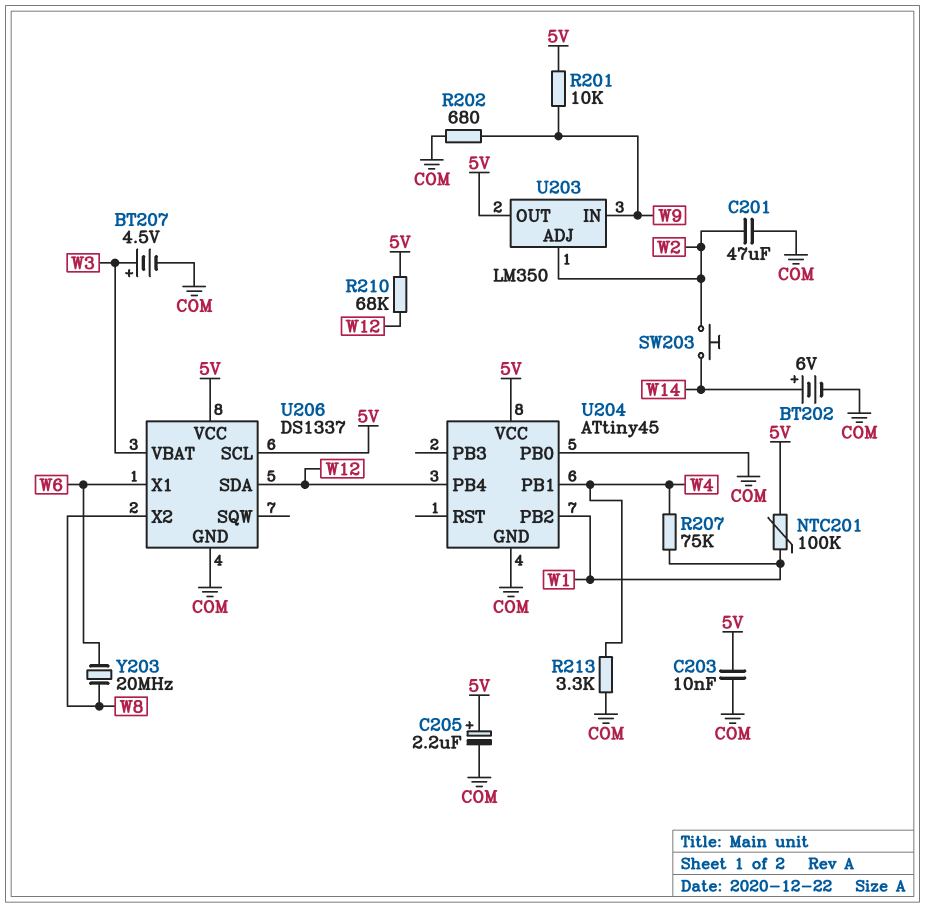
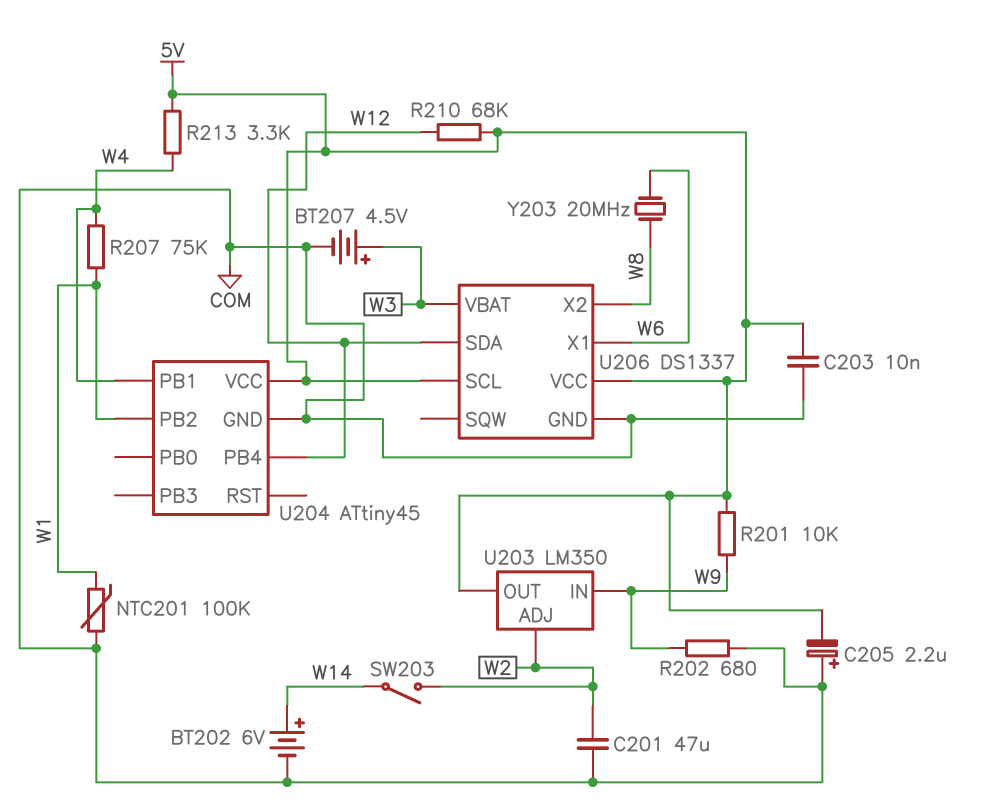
C205: 2.2uF (plus 5V, minus COM) -> 2.2uF (plus COM, minus 5V)
NTC201: 100k (5V, W1) -> 100k (COM, W1)
R213: 3.3k (COM, W4) -> 3.3k (5V, W4)
SW203: button (W2, W14) -> switch (W2, W14)
U204 pin PB0: COM -> none

